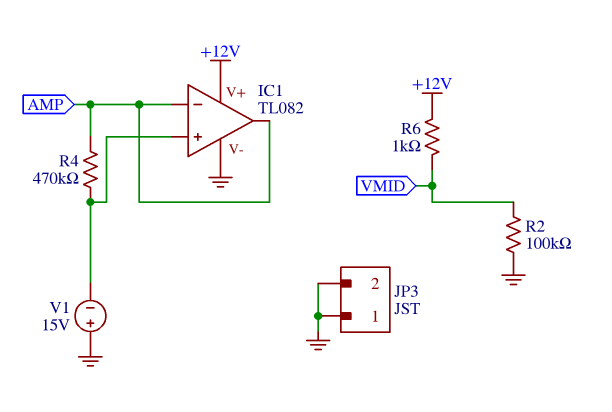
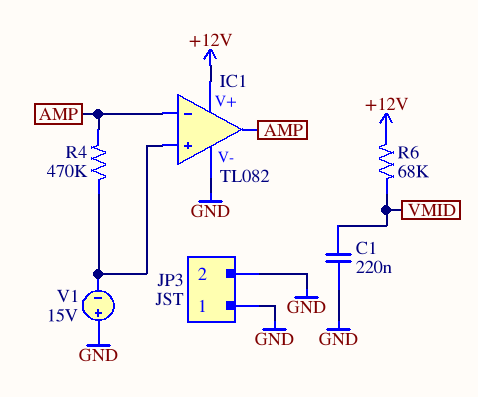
C1: none -> 220nF (GND, VMID)
R2: 100k (GND, VMID) -> none
R6: 1k (+12V, VMID) -> 68k (+12V, VMID)

